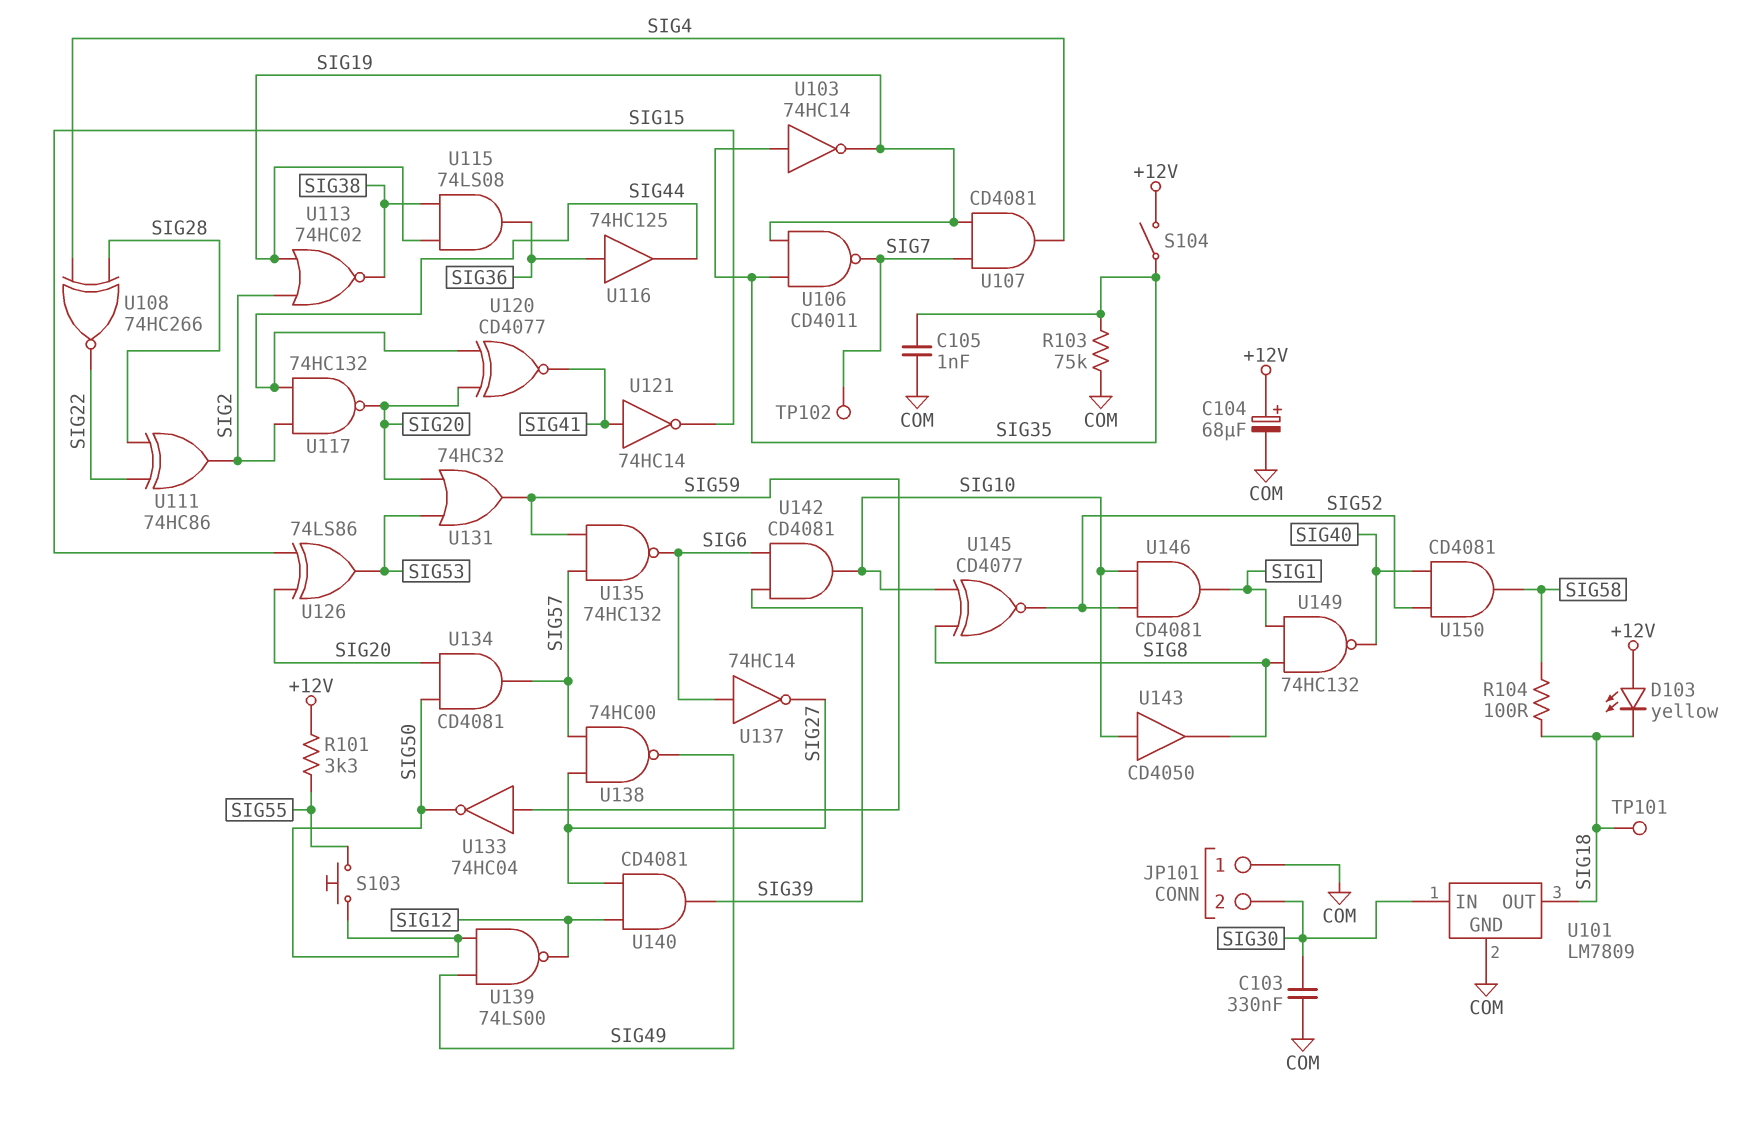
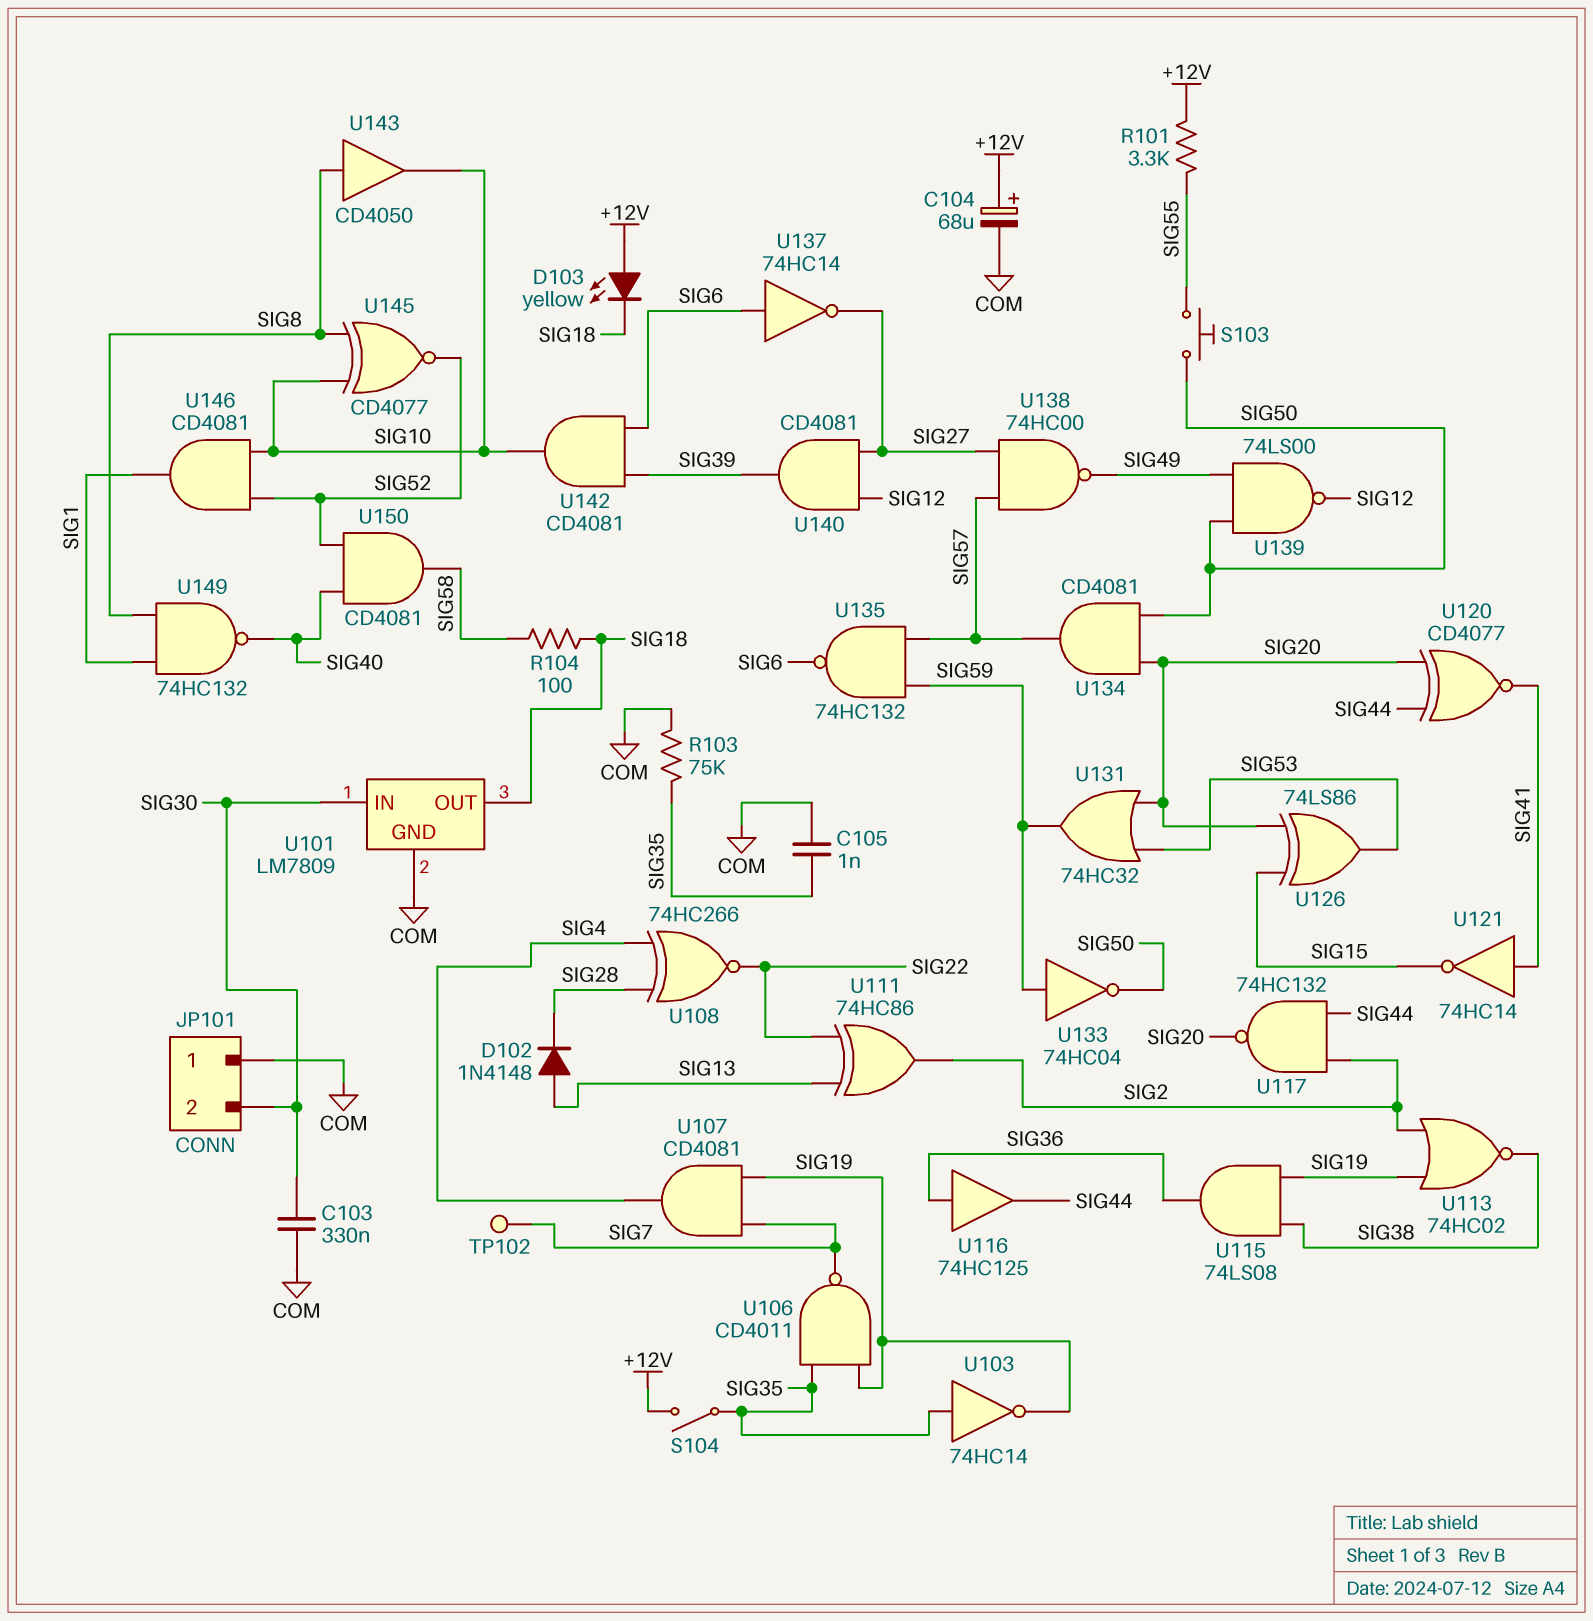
D102: none -> diode 1N4148 (A SIG13, K SIG28)
TP101: test point (SIG18) -> none
U111: XOR 74HC86 (in SIG22, in SIG28, out SIG2) -> XOR 74HC86 (in SIG13, in SIG22, out SIG2)
U143: buffer CD4050 (in SIG10, out SIG8) -> buffer CD4050 (in SIG8, out SIG10)

